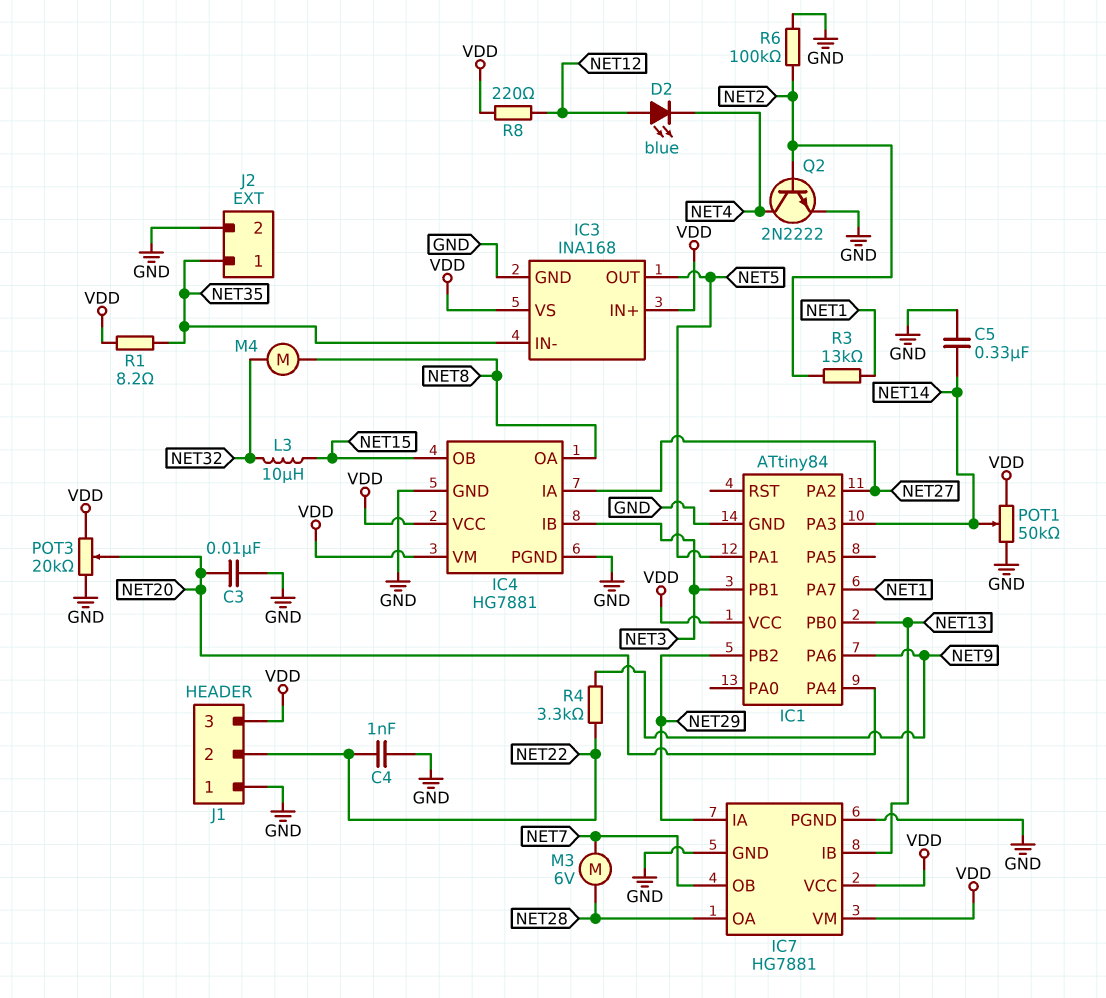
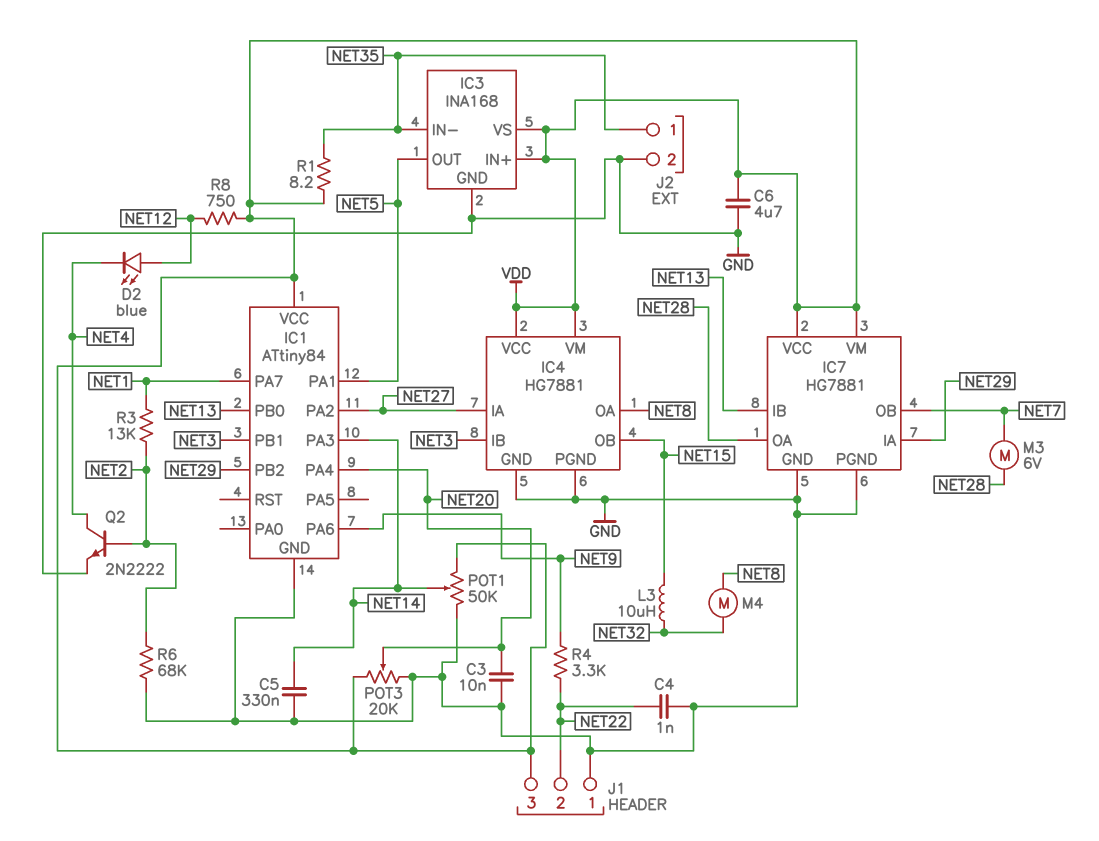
C6: none -> 4.7uF (GND, VDD)
R6: 100k (GND, NET2) -> 68k (GND, NET2)
R8: 220 (NET12, VDD) -> 750 (NET12, VDD)

